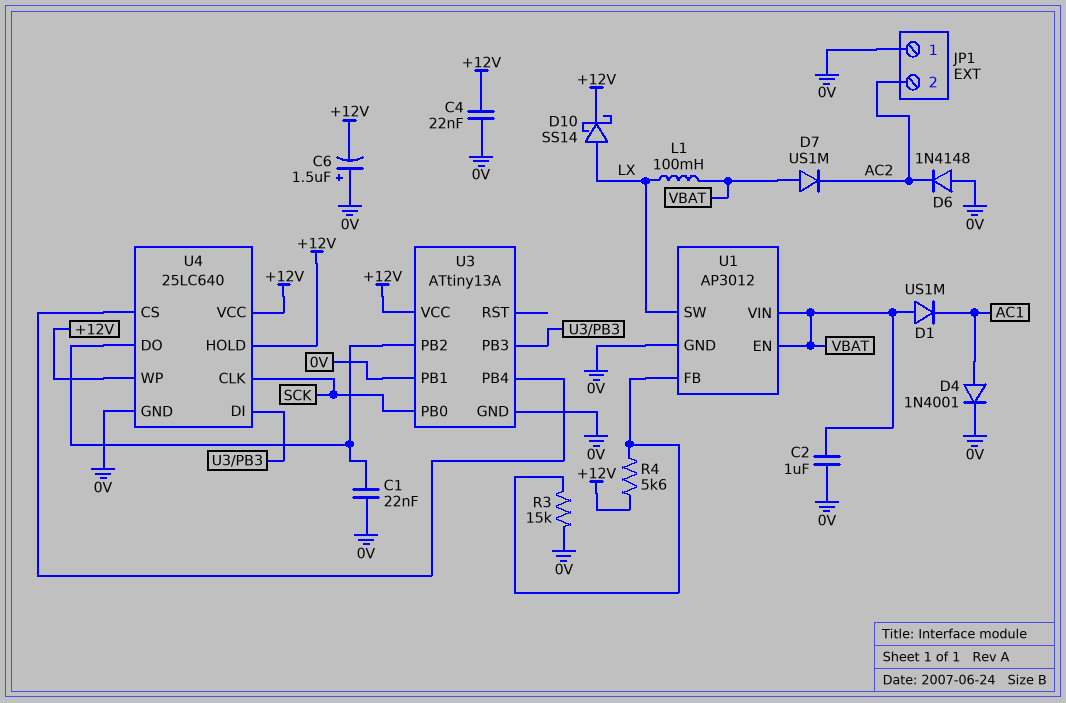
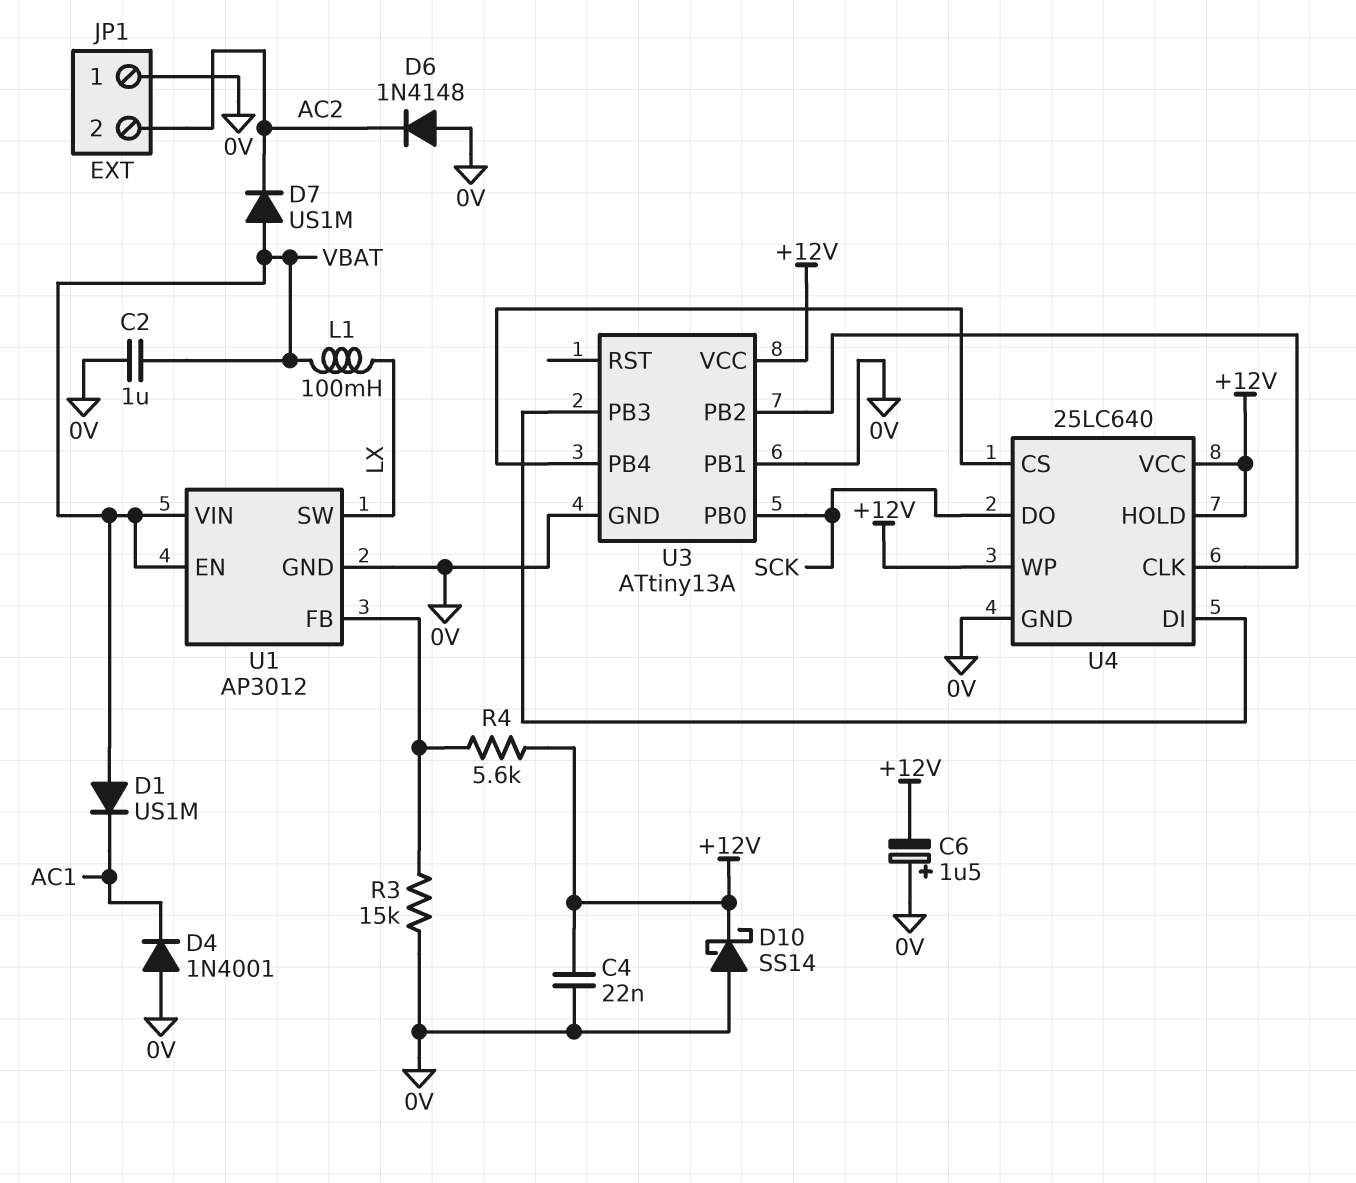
C1: 22nF (0V, U3/PB2) -> none
D4: diode 1N4001 (A AC1, K 0V) -> diode 1N4001 (A 0V, K AC1)
D10: schottky SS14 (A LX, K +12V) -> schottky SS14 (A 0V, K +12V)
U4 pin CLK: SCK -> U3/PB2
U4 pin DO: U3/PB2 -> SCK

